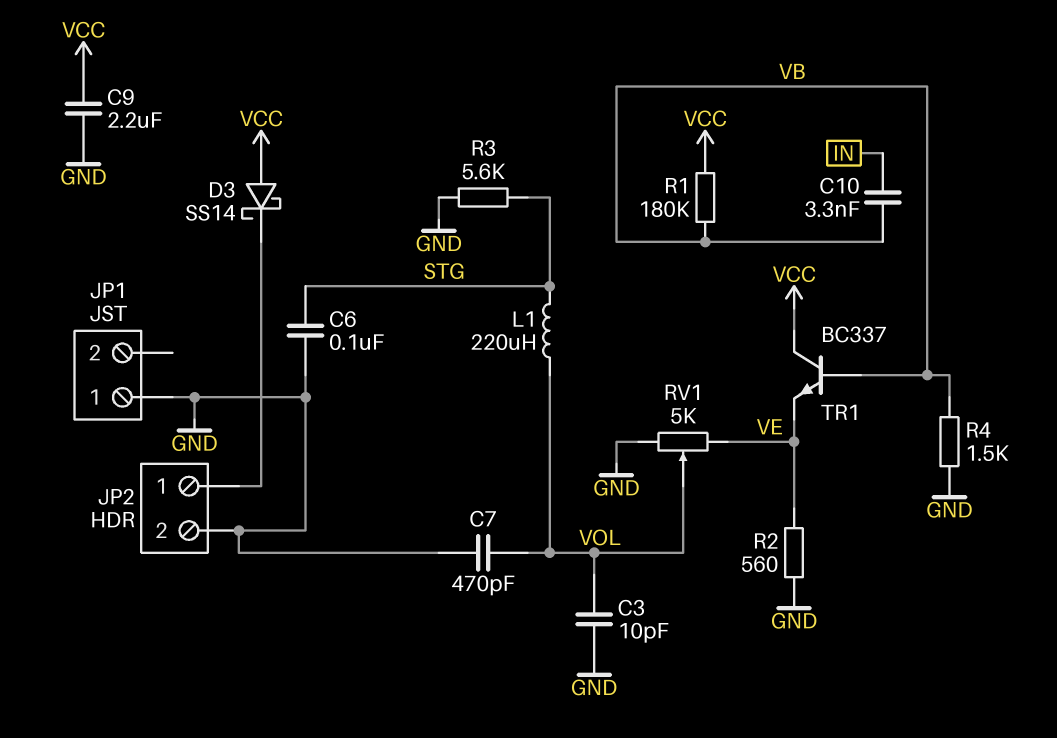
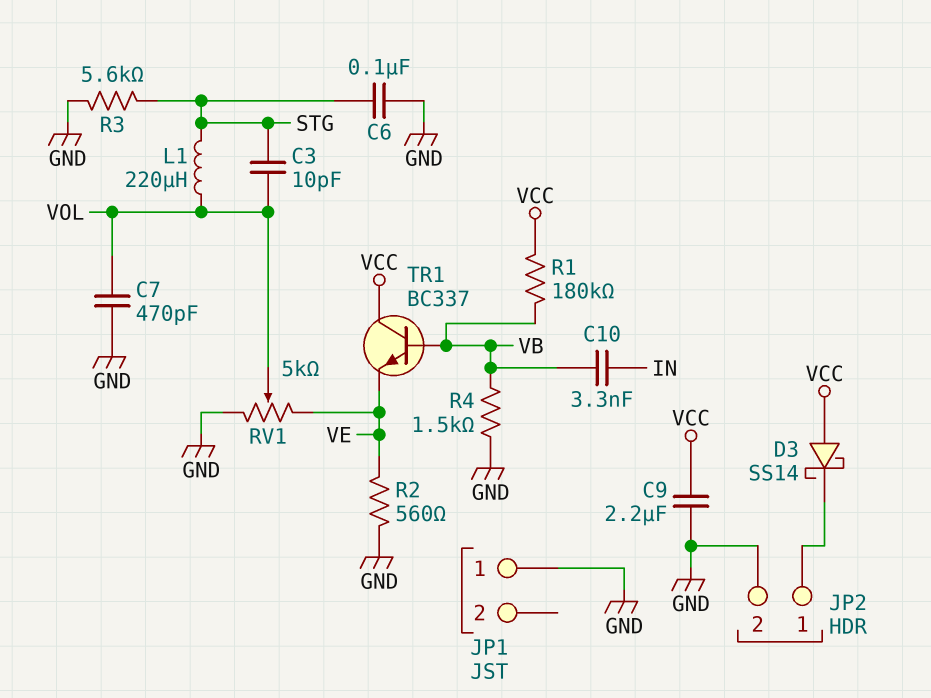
C3: 10pF (GND, VOL) -> 10pF (STG, VOL)

